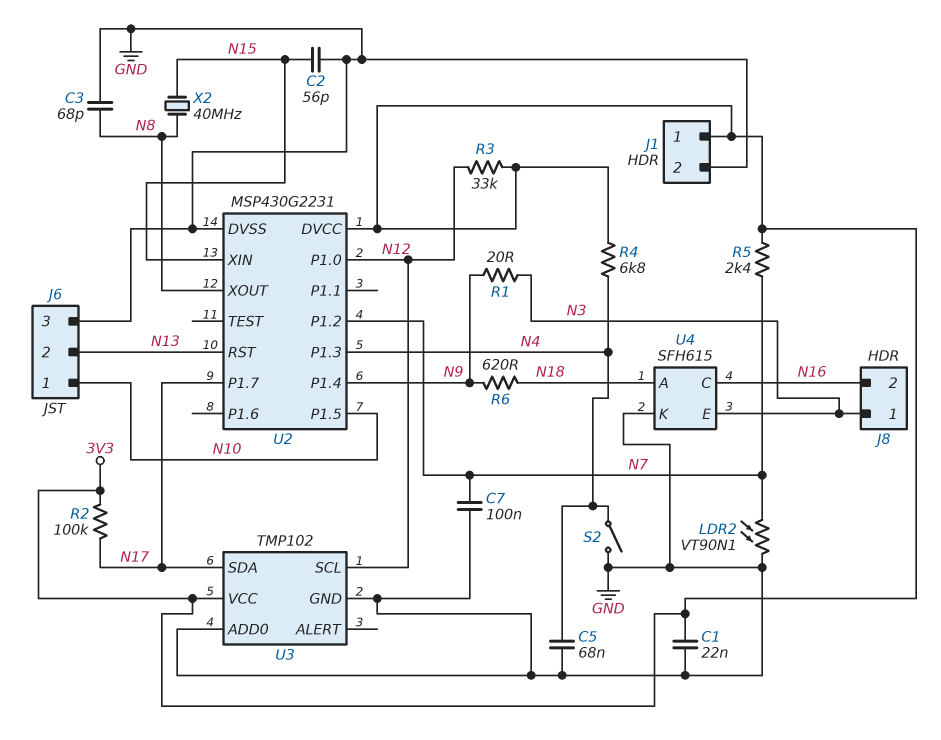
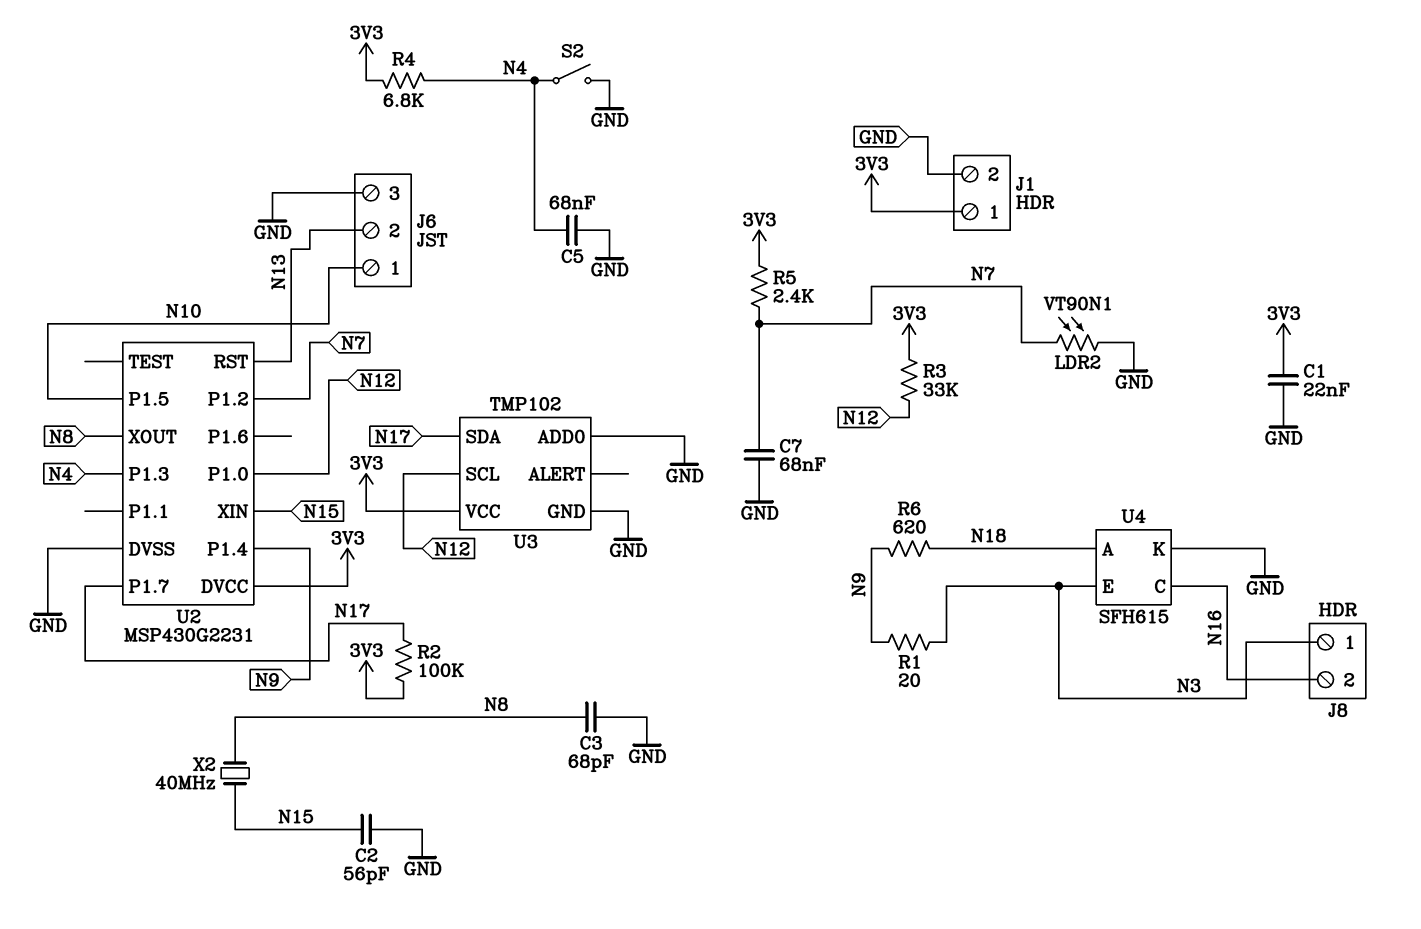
C7: 100nF (GND, N7) -> 68nF (GND, N7)

